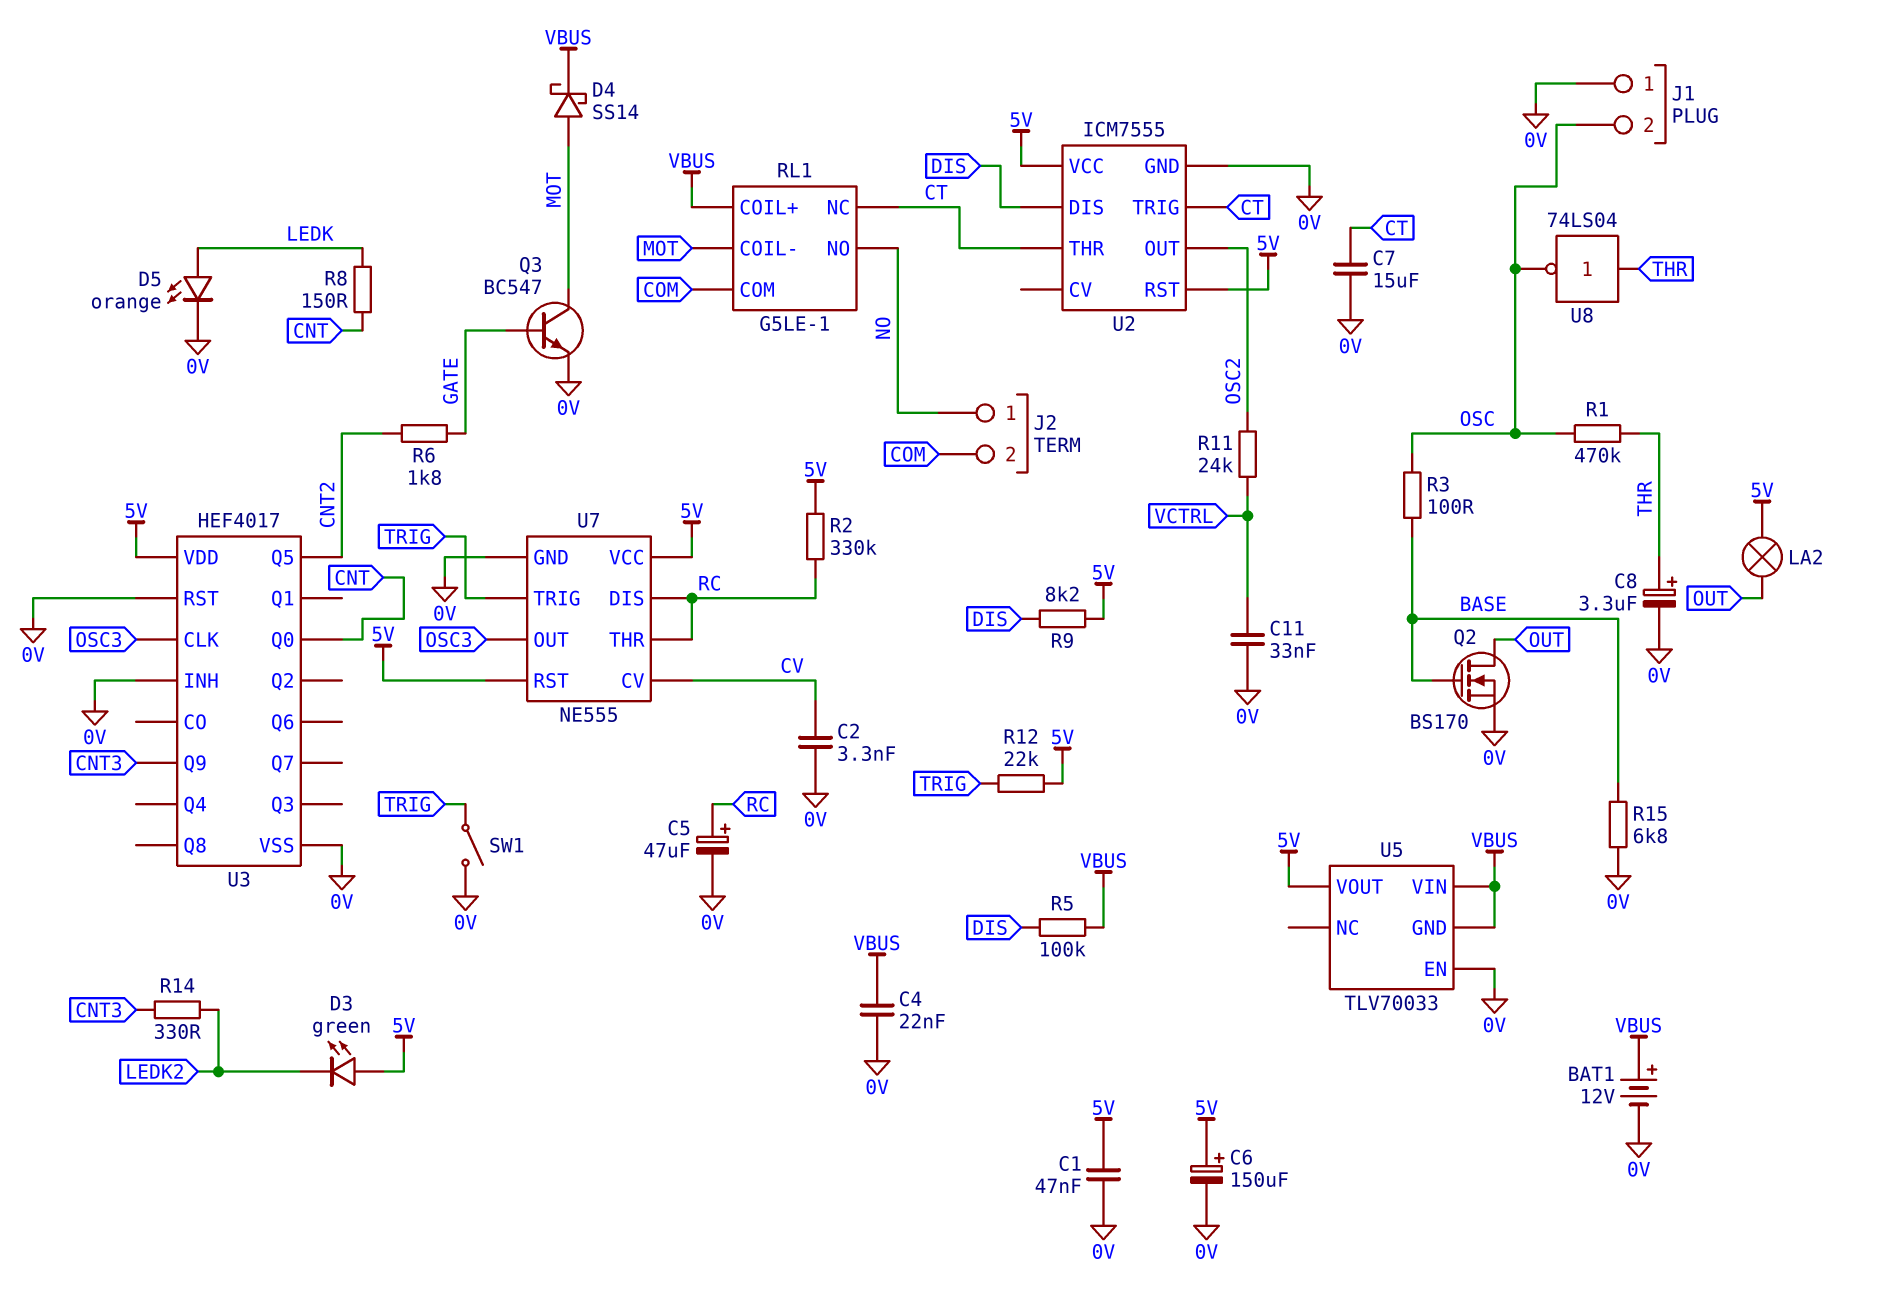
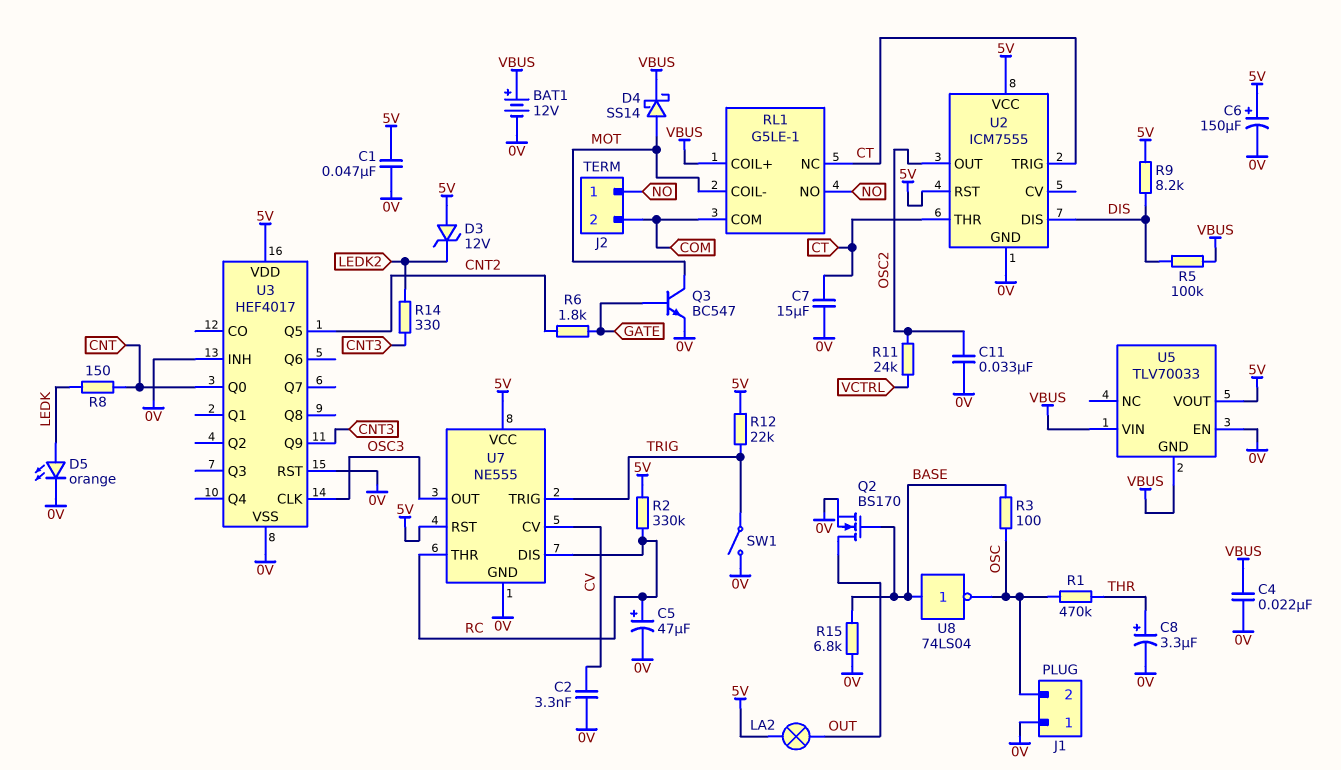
C11: 33nF (0V, VCTRL) -> 33nF (0V, OSC2)
D3: LED green (A 5V, K LEDK2) -> zener 12V (A 5V, K LEDK2)
U8: NOT 74LS04 (in THR, out OSC) -> NOT 74LS04 (in BASE, out OSC)

